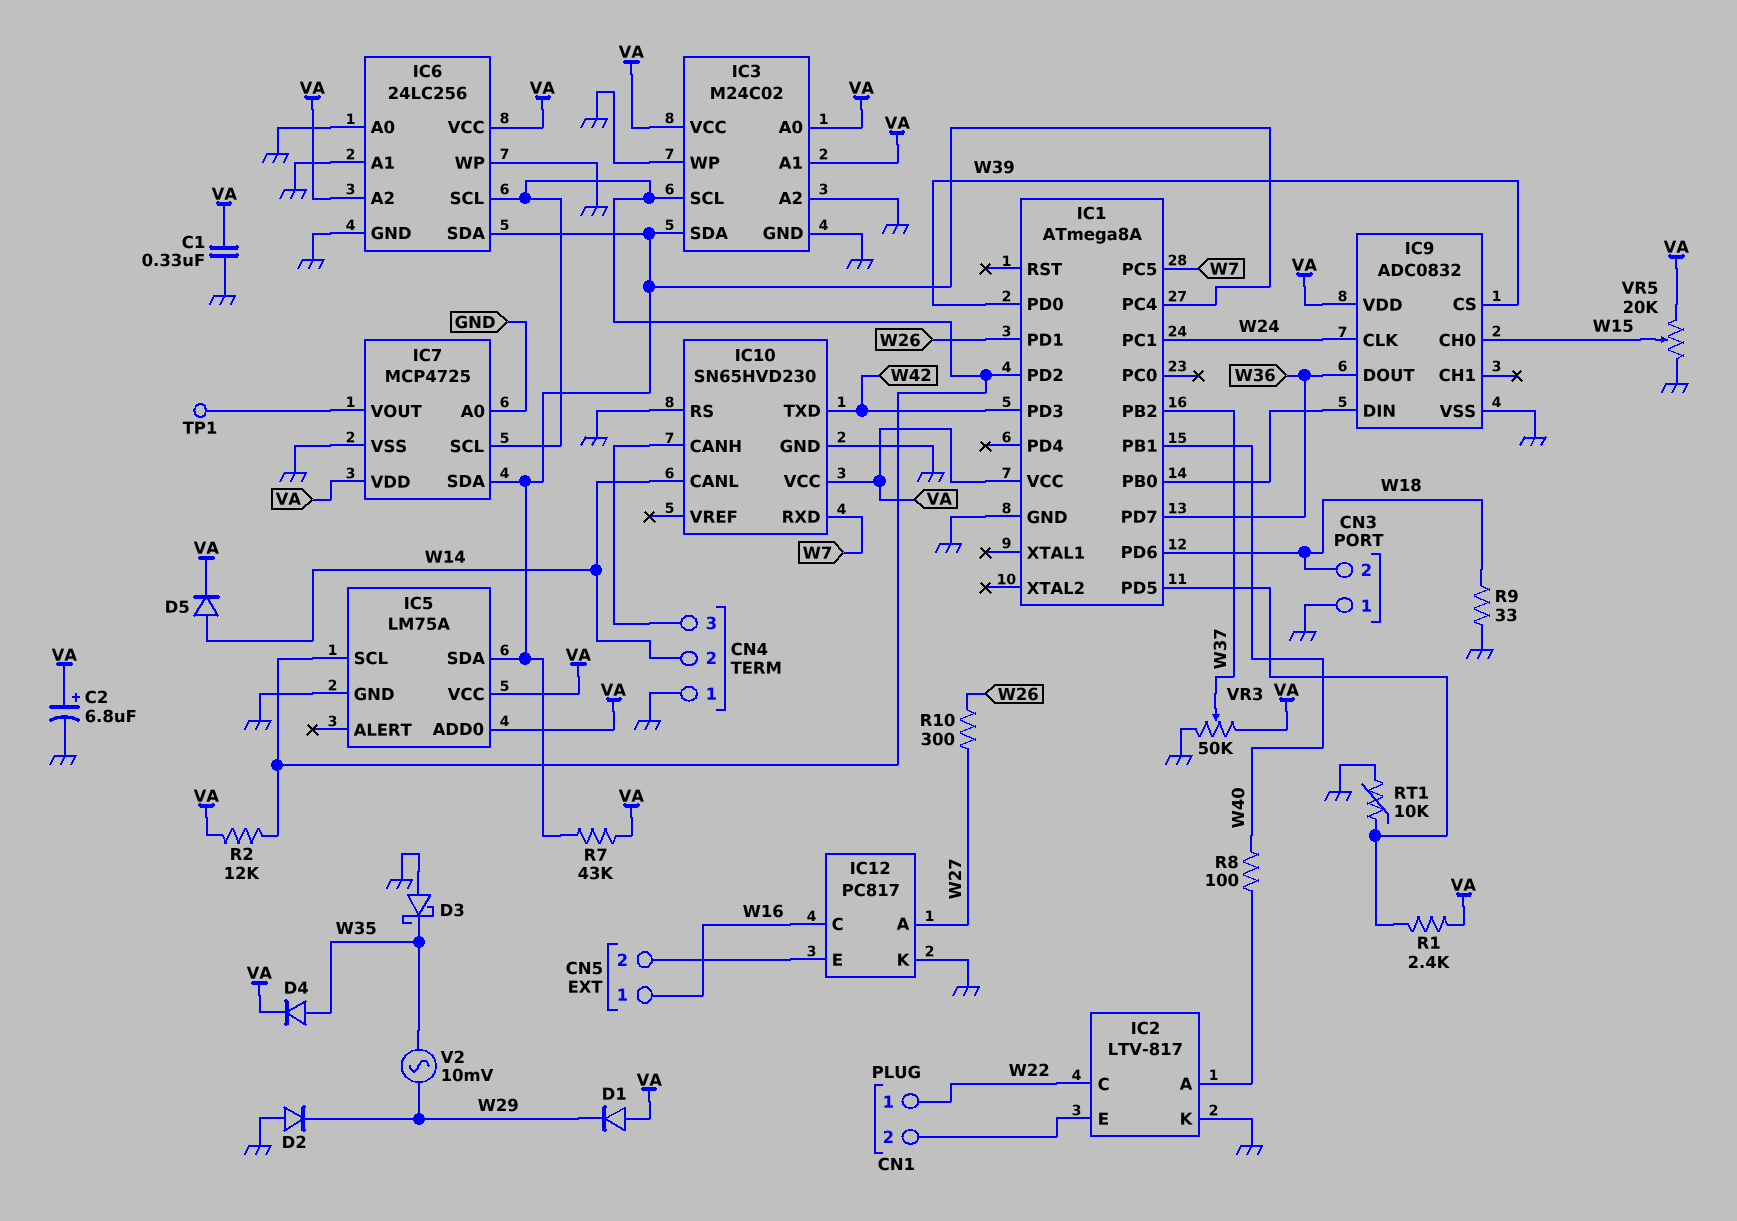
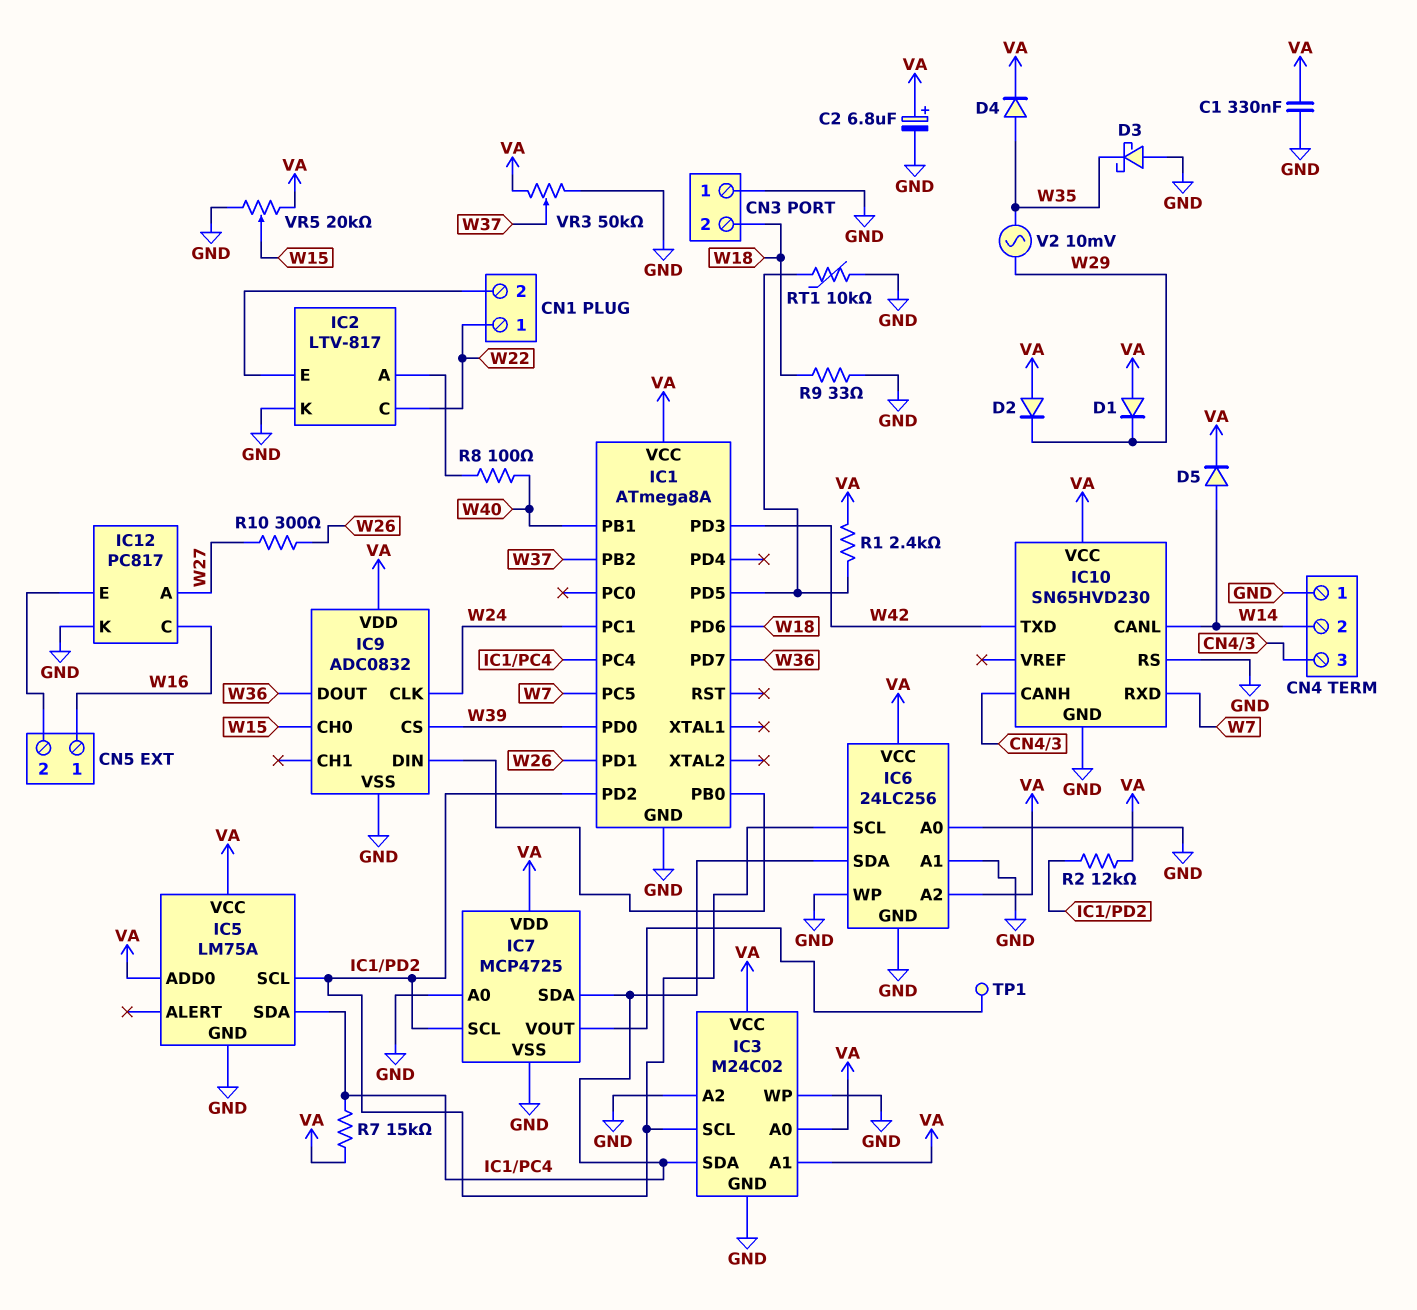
D2: diode (A GND, K W29) -> diode (A VA, K W29)
R7: 43k (IC1/PC4, VA) -> 15k (IC1/PC4, VA)

